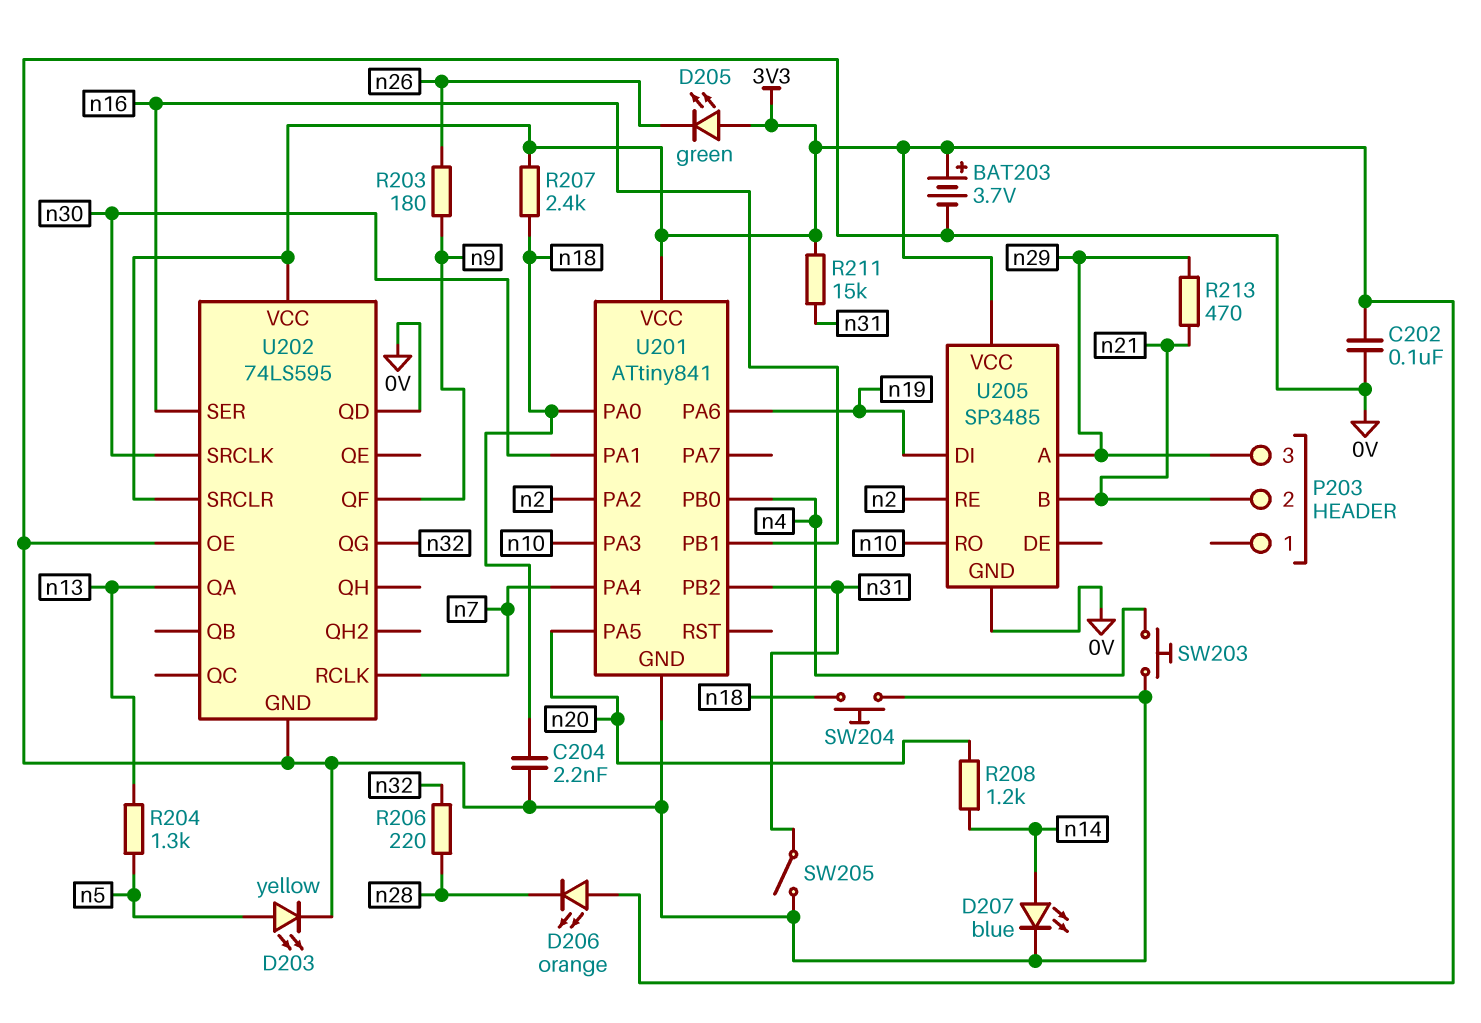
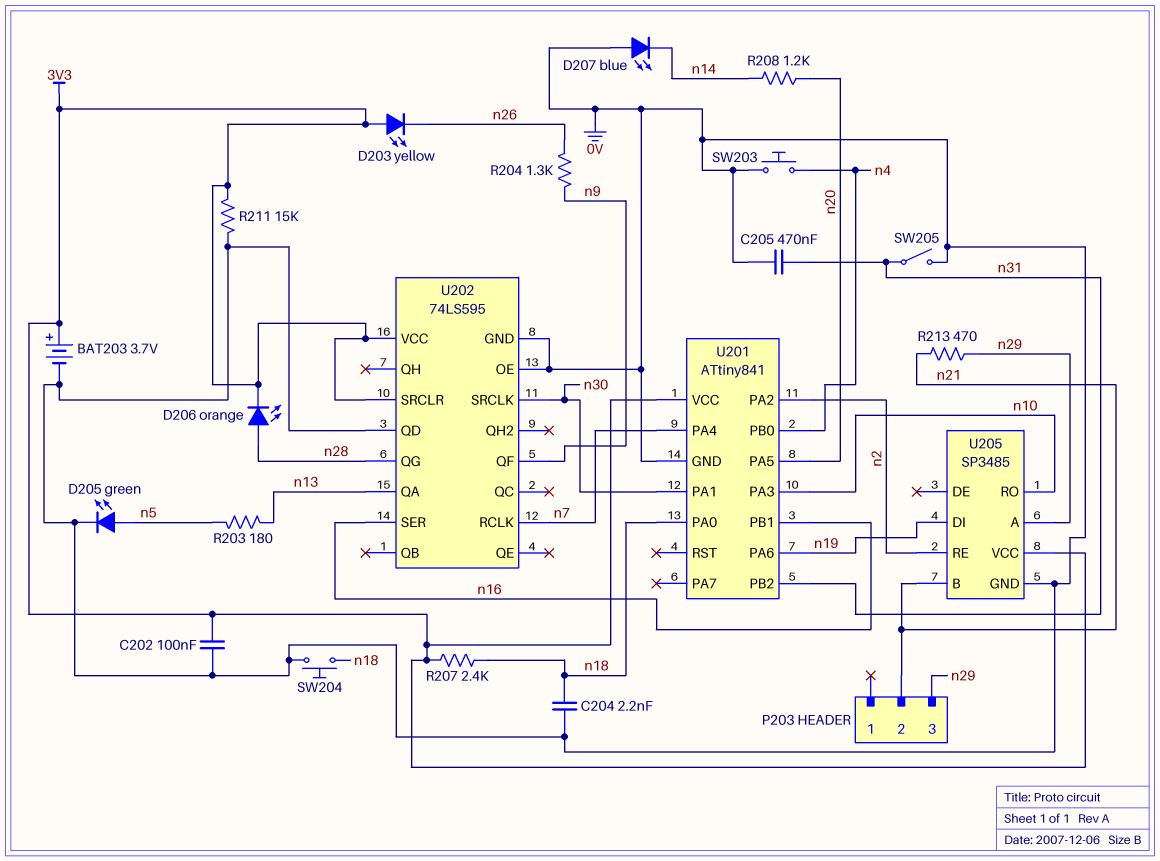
C205: none -> 470nF (0V, n31)
D203: LED yellow (A n5, K 0V) -> LED yellow (A 3V3, K n26)
D205: LED green (A 3V3, K n26) -> LED green (A n5, K 0V)
D206: LED orange (A 3V3, K n28) -> LED orange (A n28, K 3V3)
D207: LED blue (A n14, K 0V) -> LED blue (A 0V, K n14)
R203: 180 (n9, n26) -> 180 (n5, n13)
R204: 1.3k (n5, n13) -> 1.3k (n9, n26)
R206: 220 (n28, n32) -> none
R211: 15k (3V3, n31) -> 15k (0V, 3V3)
U202 pin QG: n32 -> n28

